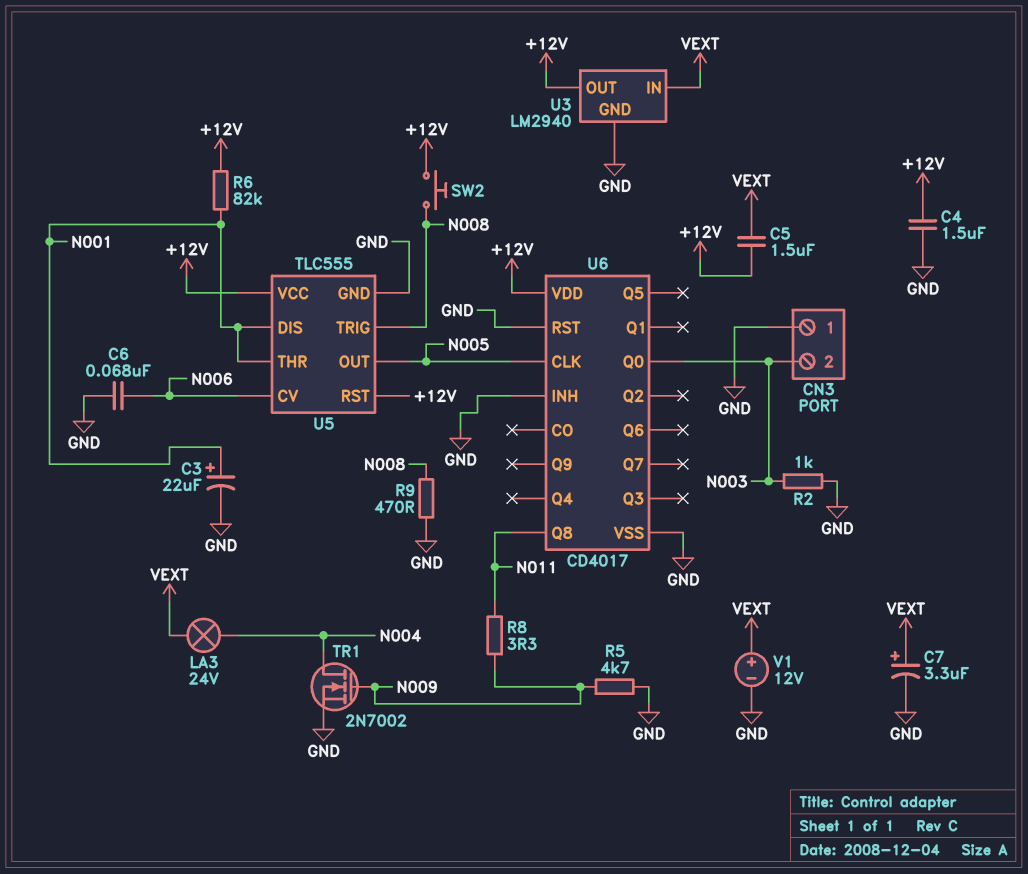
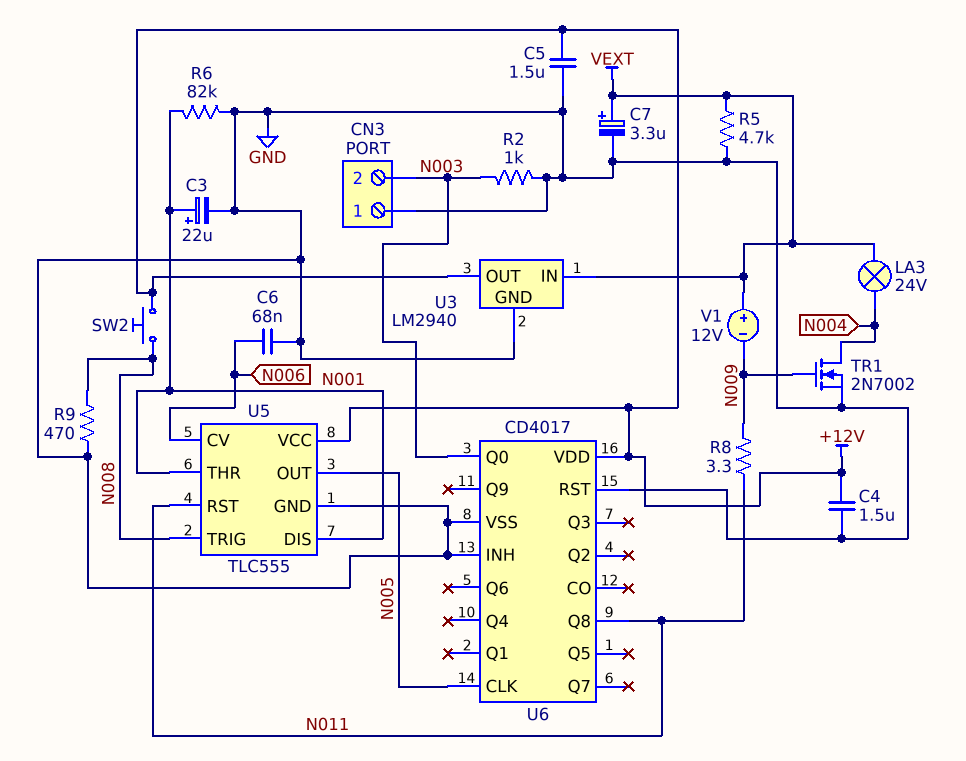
C5: 1.5uF (+12V, VEXT) -> 1.5uF (+12V, GND)
R5: 4.7k (GND, N009) -> 4.7k (GND, VEXT)
R6: 82k (+12V, N001) -> 82k (GND, N001)
U5 pin RST: +12V -> N011
V1: 12V (plus VEXT, minus GND) -> 12V (plus VEXT, minus N009)

